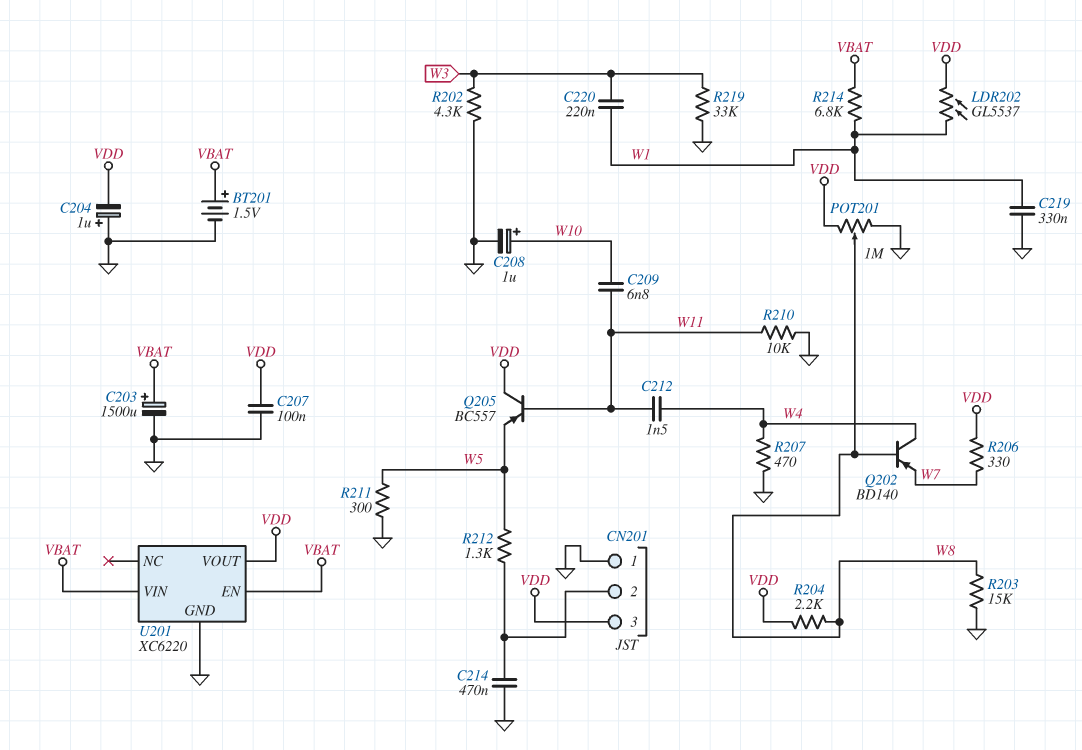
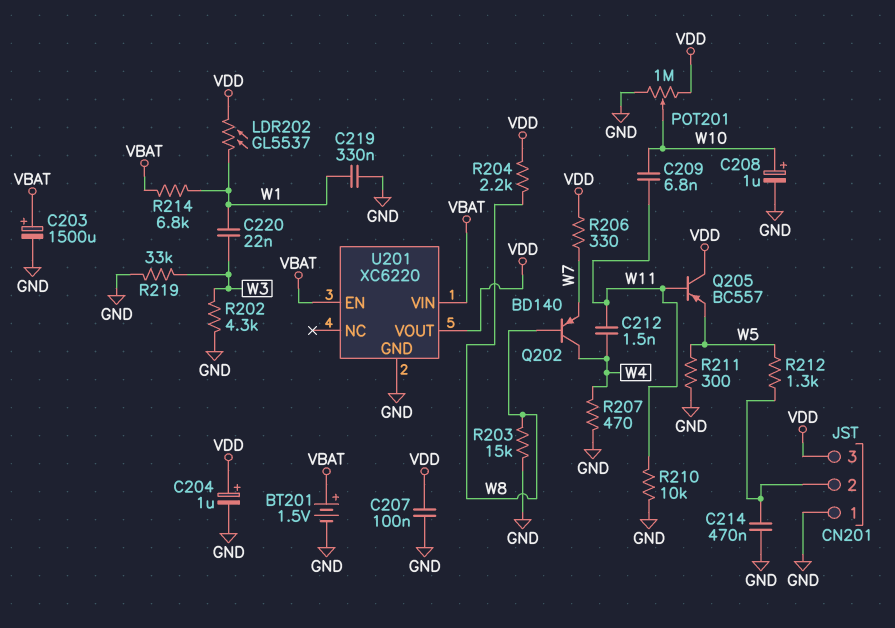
C204: 1uF (plus GND, minus VDD) -> 1uF (plus VDD, minus GND)
C220: 220nF (W1, W3) -> 22nF (W1, W3)
POT201: 1M (GND, VDD, wiper W8) -> 1M (GND, VDD, wiper W10)

